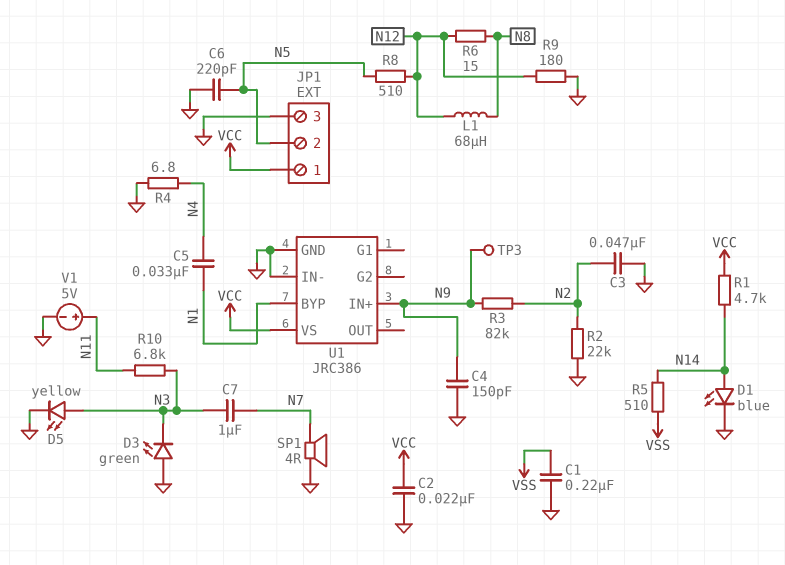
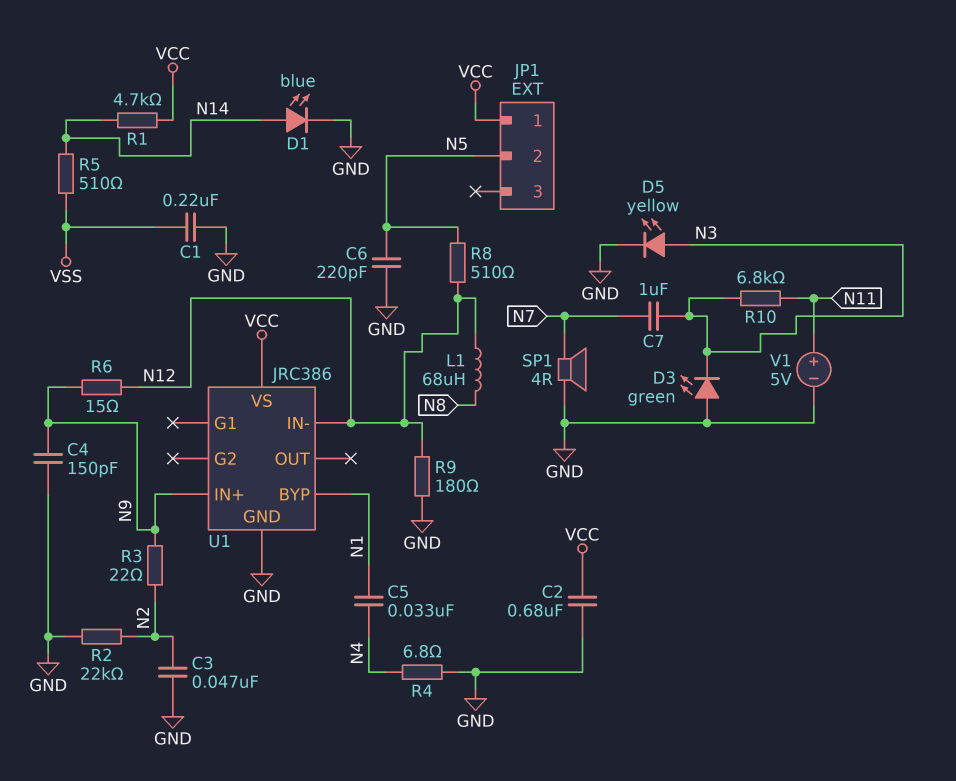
C2: 22nF (GND, VCC) -> 680nF (GND, VCC)
JP1 pin 3: GND -> none
R3: 82k (N2, N9) -> 22 (N2, N9)
R6: 15 (N8, N12) -> 15 (N9, N12)
TP3: test point (N9) -> none
U1 pin IN-: GND -> N12

